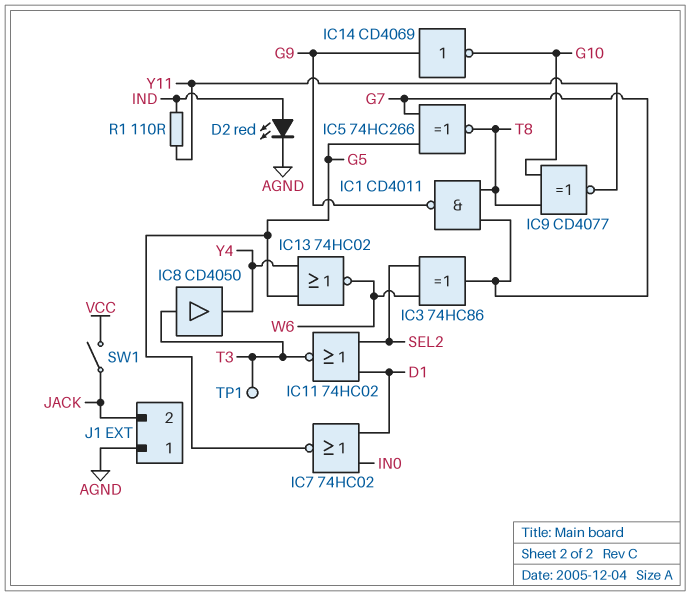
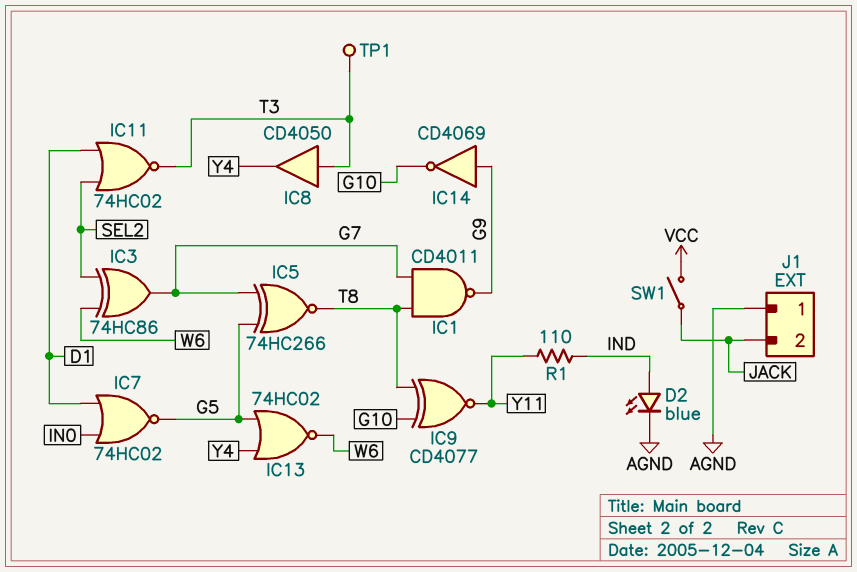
D2: LED red (A IND, K AGND) -> LED blue (A IND, K AGND)

